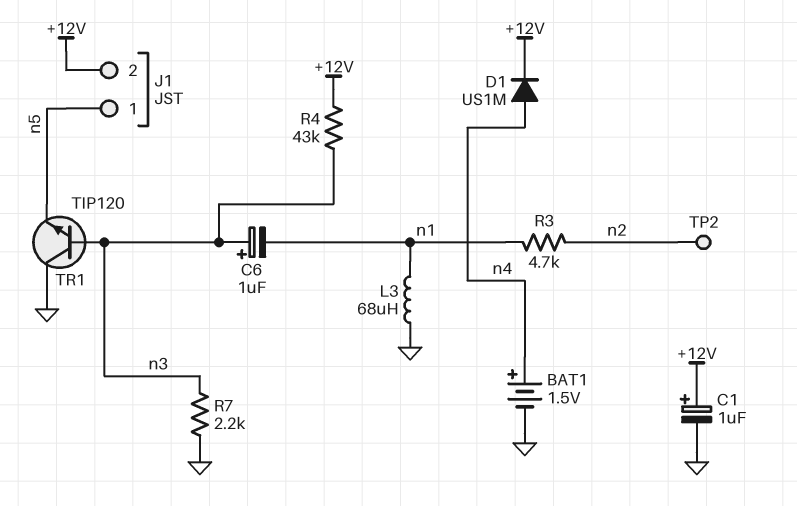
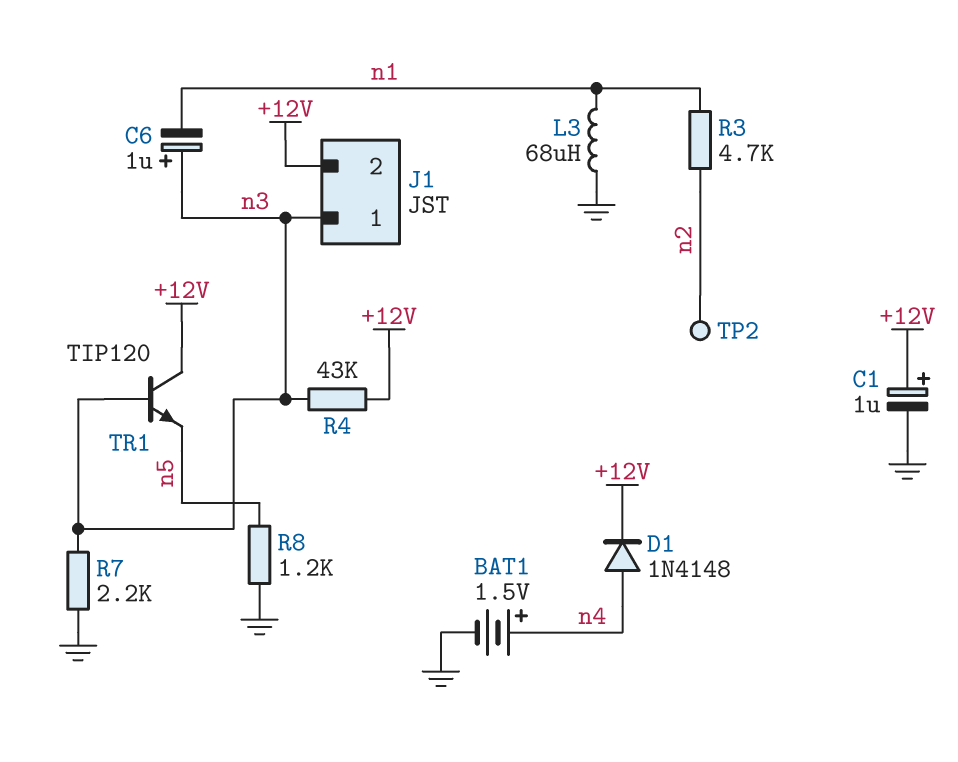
D1: diode US1M (A n4, K +12V) -> diode 1N4148 (A n4, K +12V)
J1 pin 1: n5 -> n3
R8: none -> 1.2k (GND, n5)
TR1: NPN TIP120 (B n3, C GND, E n5) -> NPN TIP120 (B n3, C +12V, E n5)

